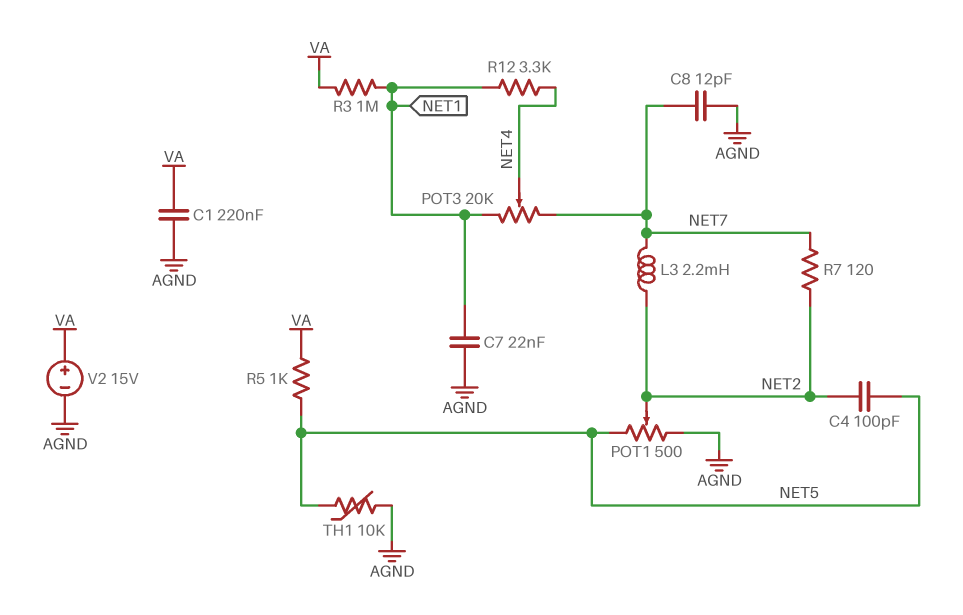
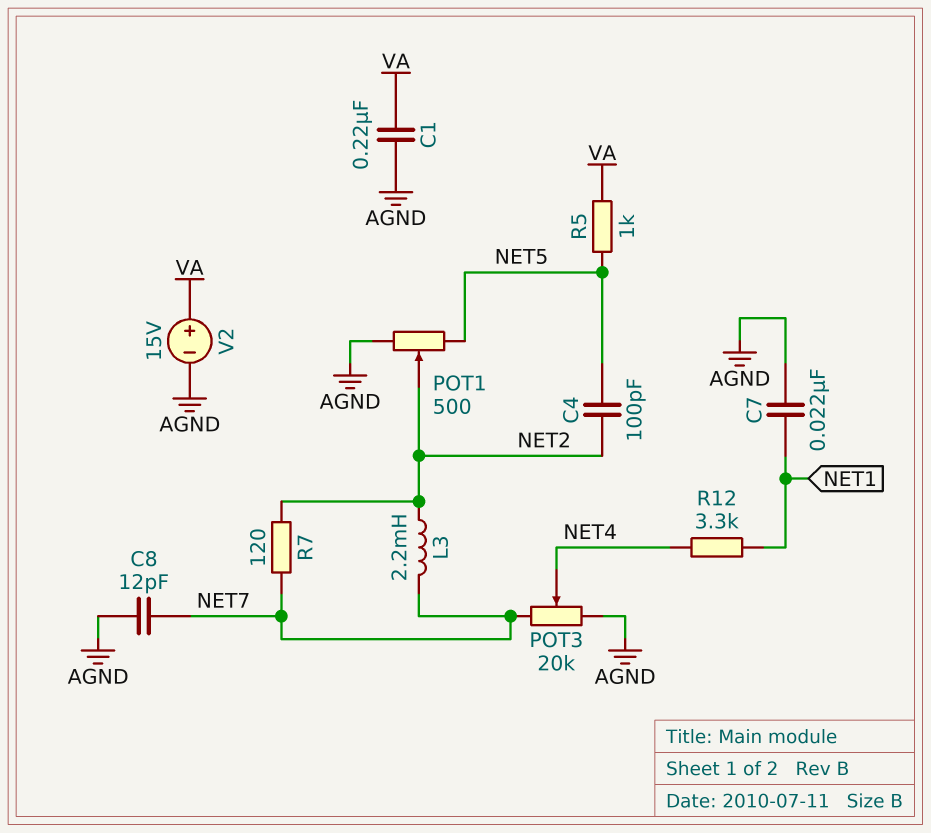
POT3: 20k (NET1, NET7, wiper NET4) -> 20k (AGND, NET7, wiper NET4)
R3: 1M (NET1, VA) -> none
TH1: 10k (AGND, NET5) -> none

